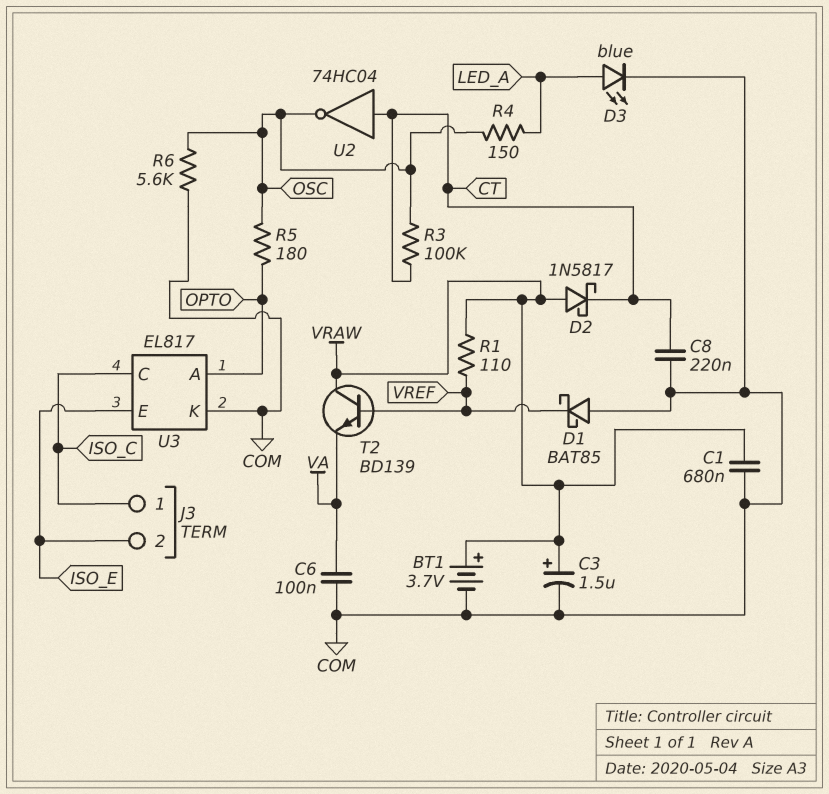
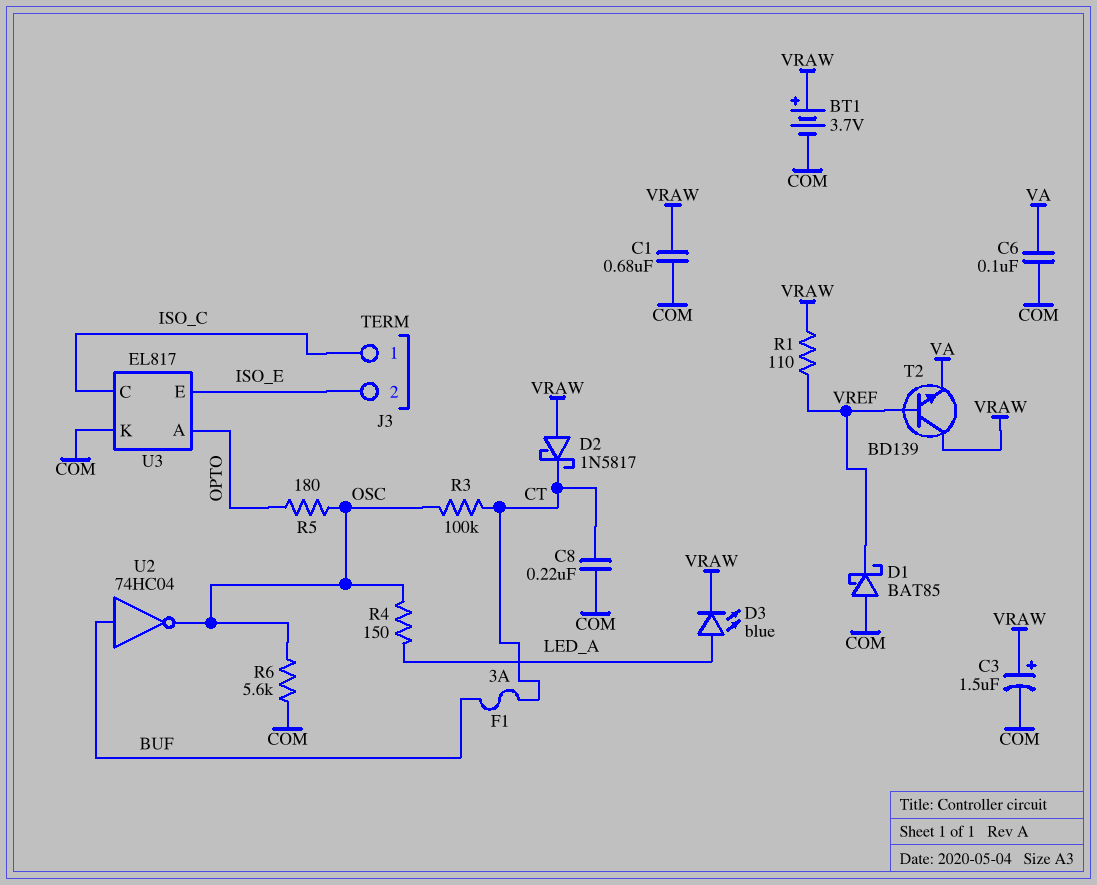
D3: LED blue (A LED_A, K COM) -> LED blue (A LED_A, K VRAW)
F1: none -> 3A (BUF, CT)
U2: NOT 74HC04 (in CT, out OSC) -> NOT 74HC04 (in BUF, out OSC)

